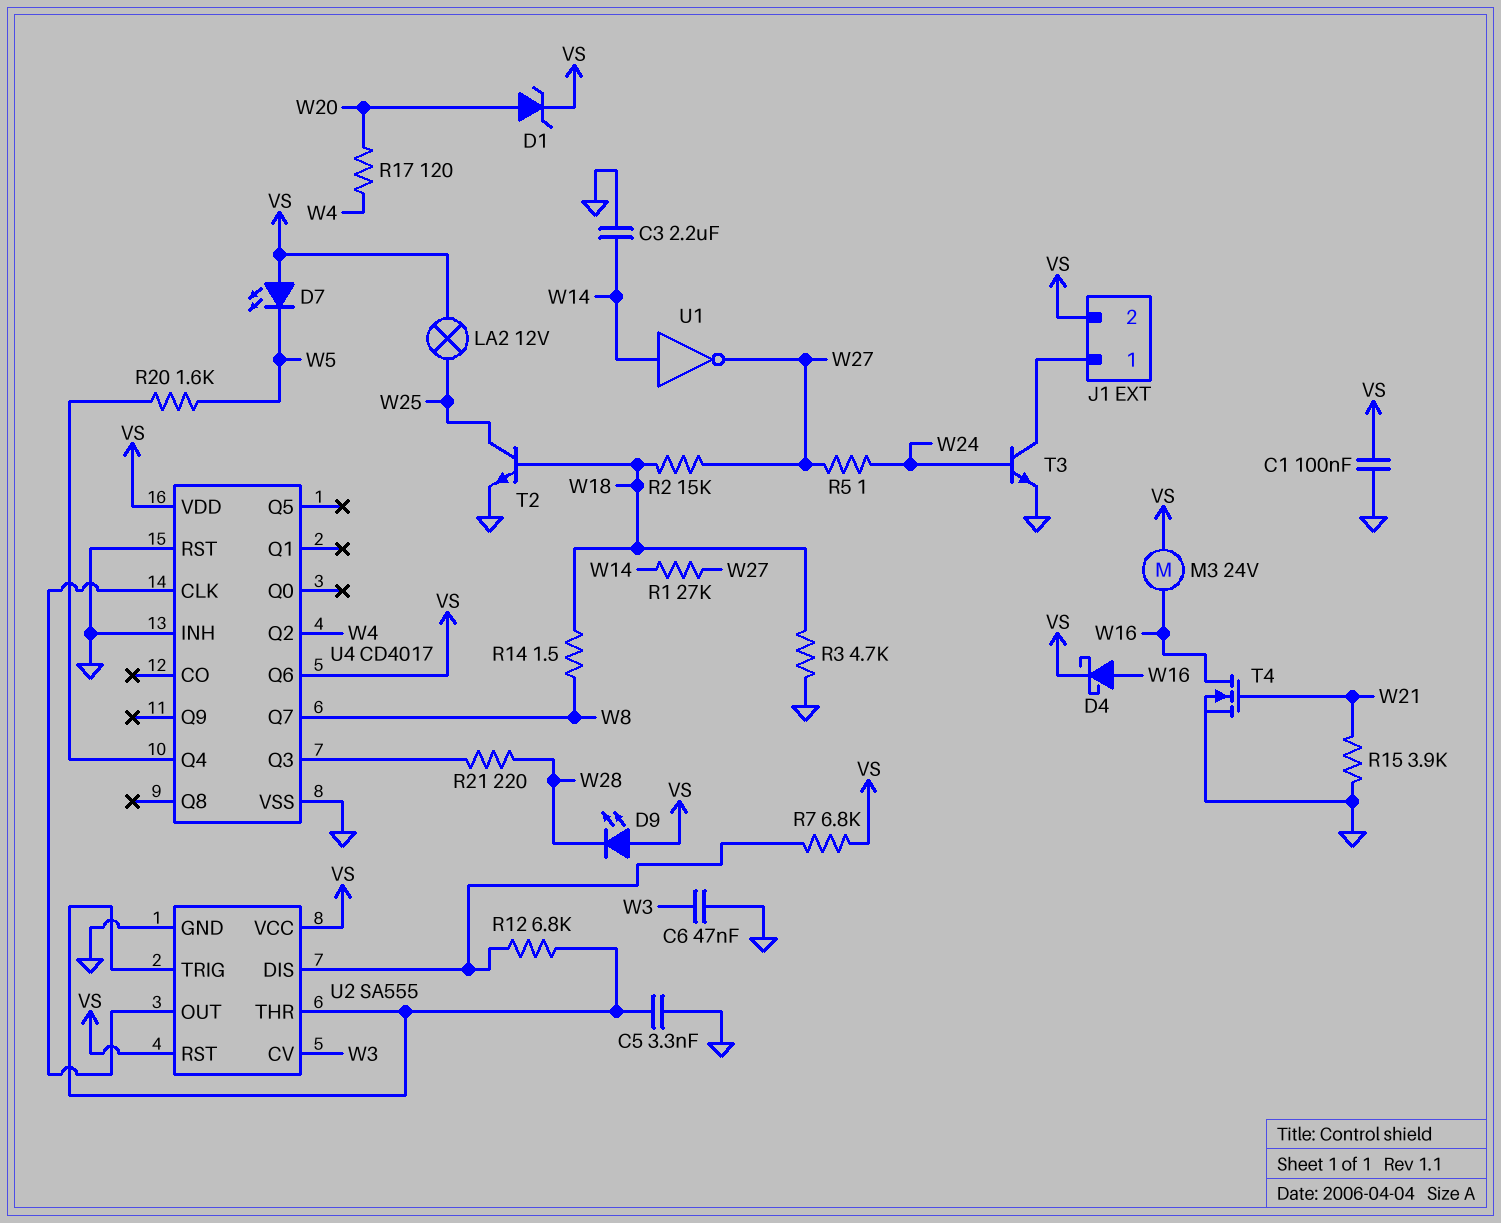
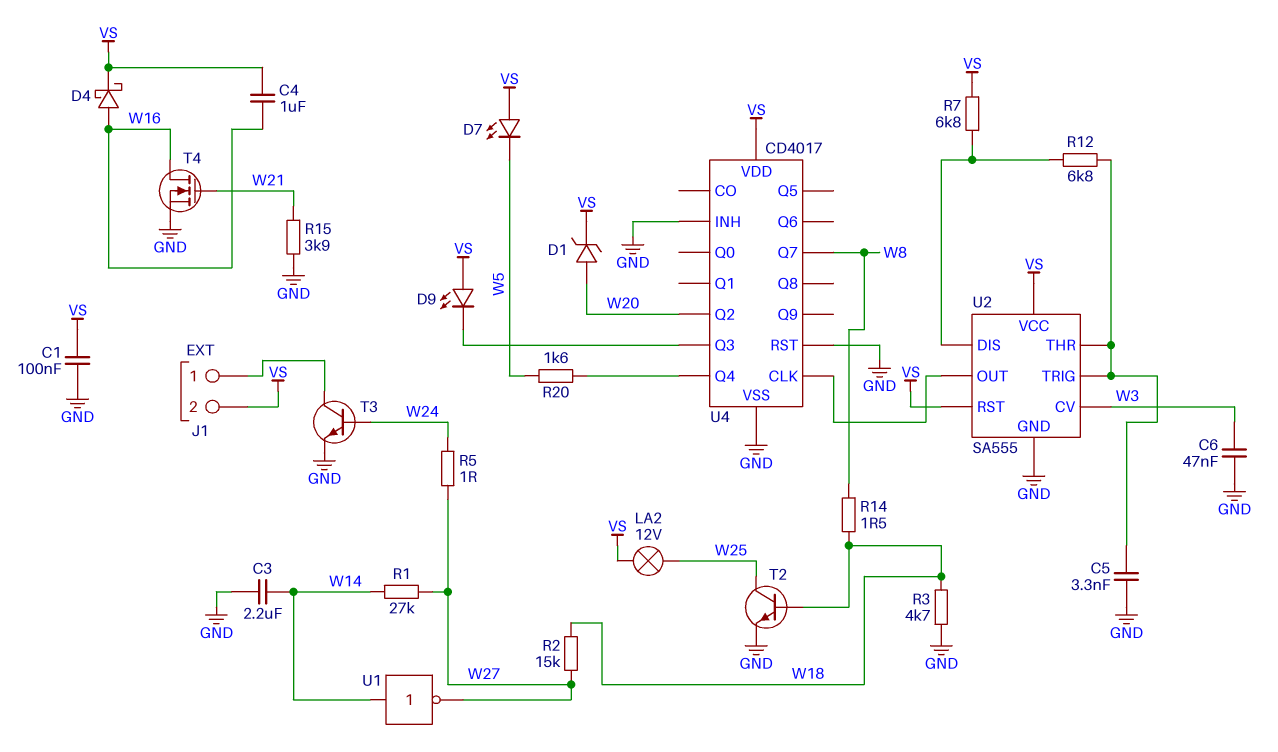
C4: none -> 1uF (VS, W16)
D9: LED (A VS, K W28) -> LED (A VS, K U4/Q3)
M3: motor 24V (VS, W16) -> none
R17: 120 (W4, W20) -> none
R21: 220 (U4/Q3, W28) -> none
U4 pin Q2: W4 -> W20
U4 pin Q6: VS -> none

